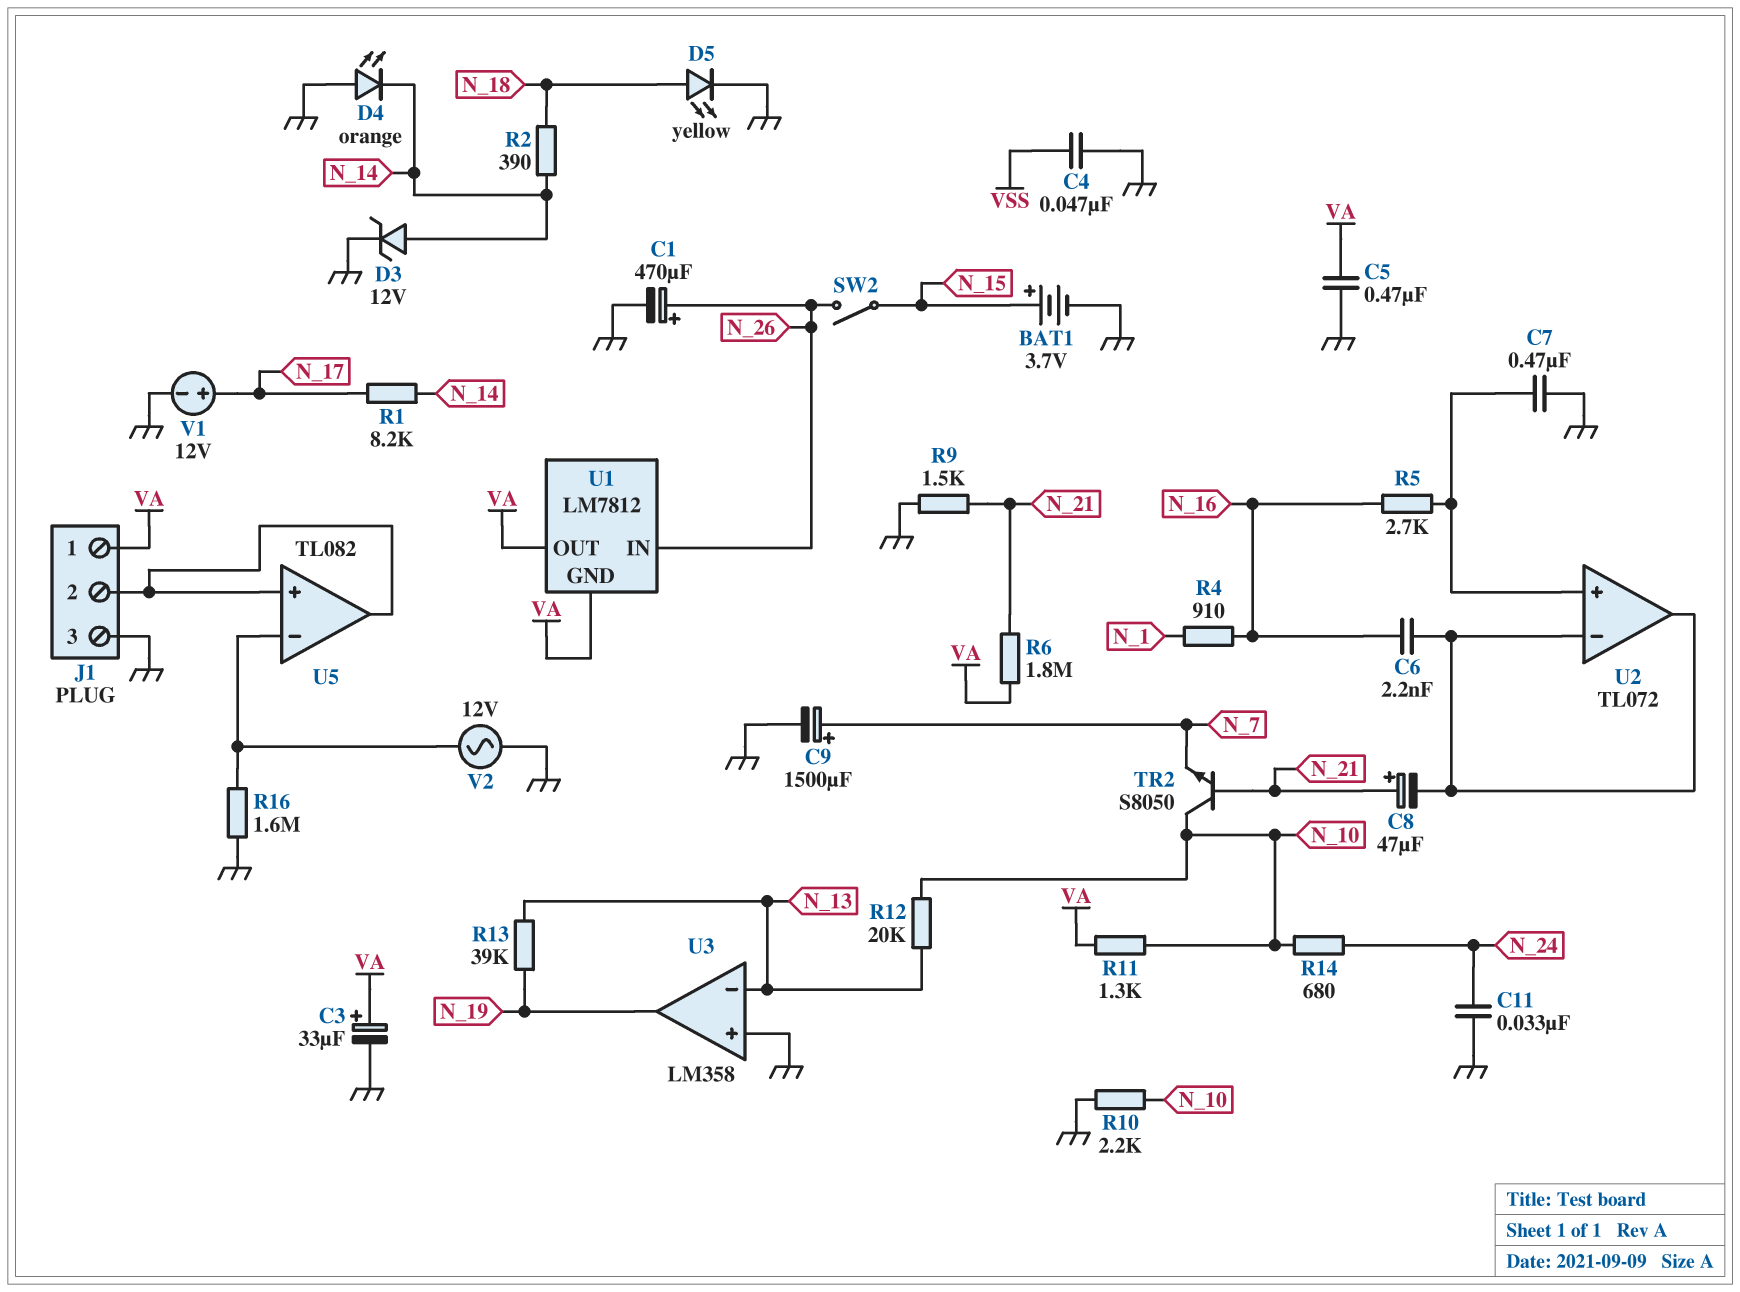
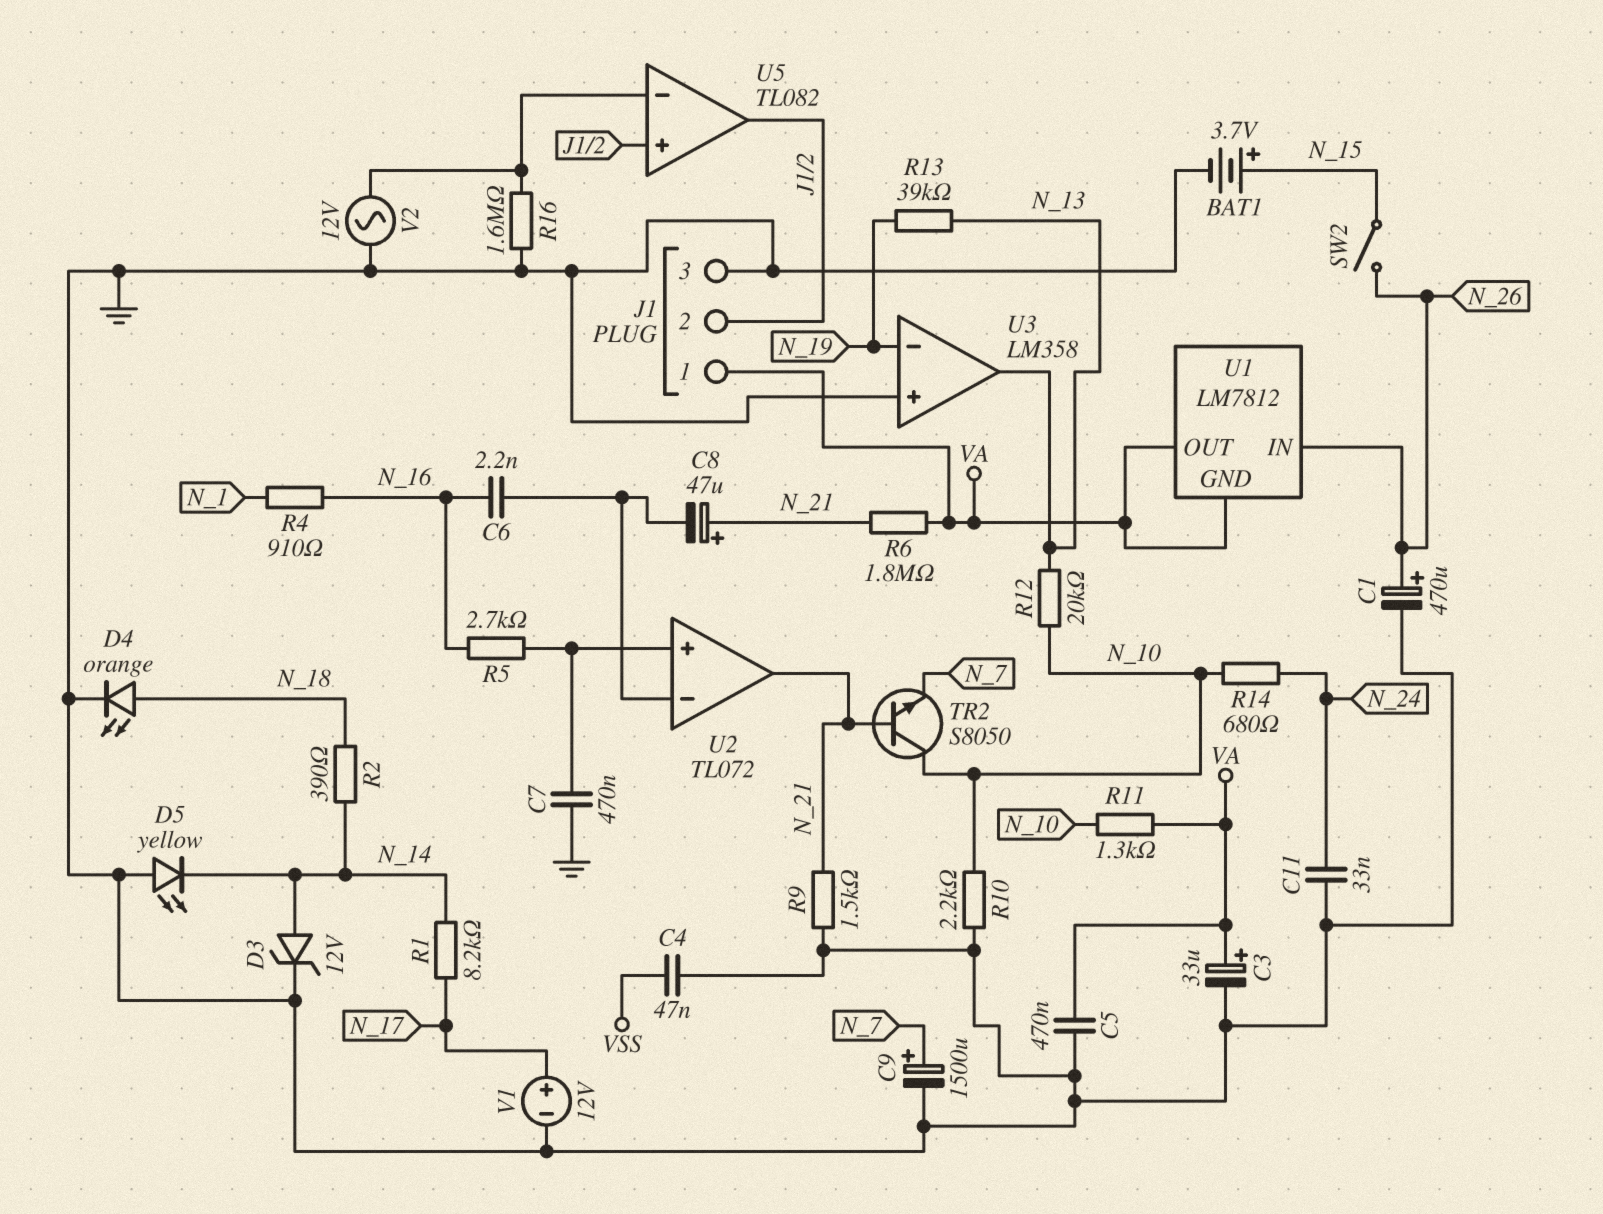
D4: LED orange (A GND, K N_14) -> LED orange (A N_18, K GND)
D5: LED yellow (A N_18, K GND) -> LED yellow (A GND, K N_14)
U2 pin out: U2/in- -> N_21
U3 pin in-: N_13 -> N_19
U3 pin out: N_19 -> N_13

